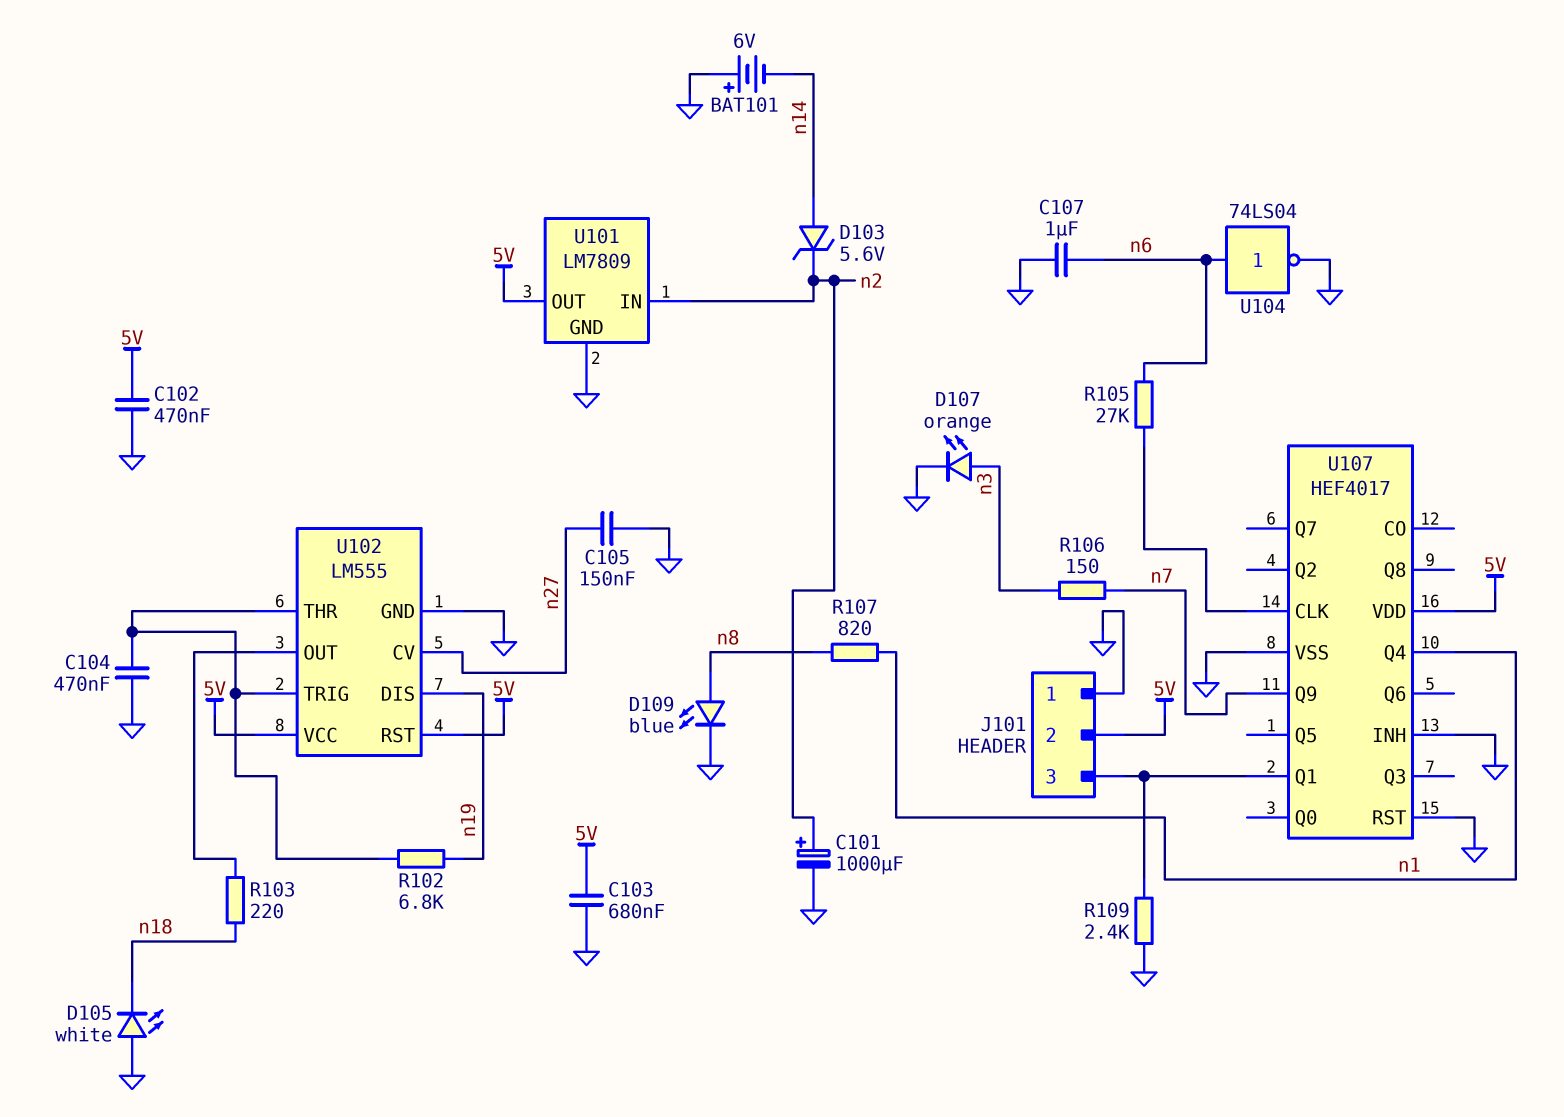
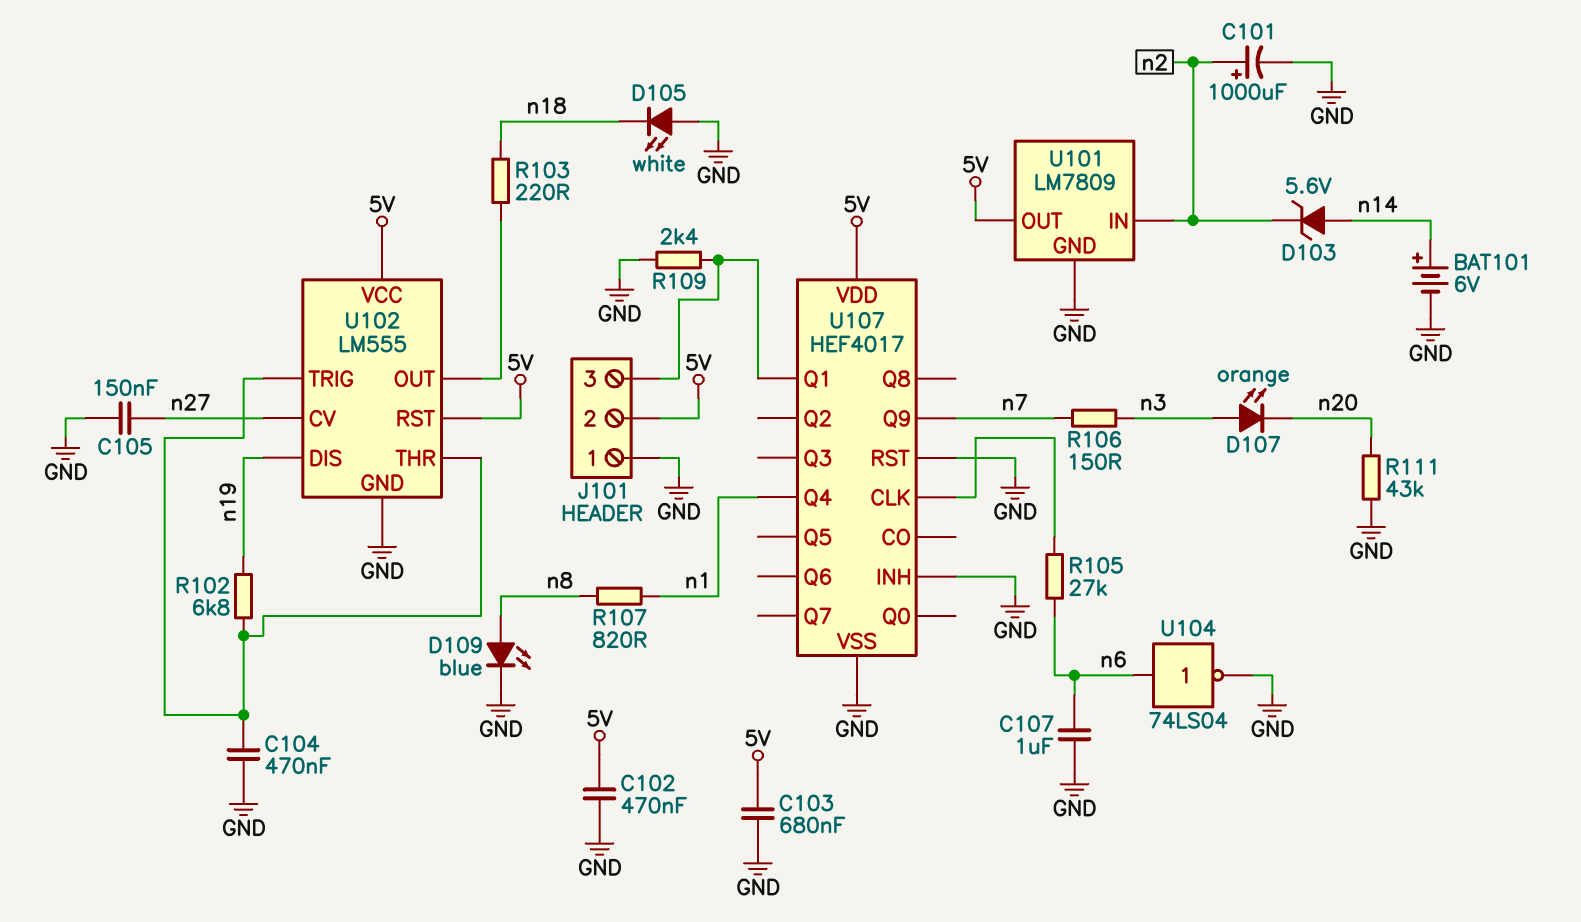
BAT101: 6V (plus GND, minus n14) -> 6V (plus n14, minus GND)
D107: LED orange (A n3, K GND) -> LED orange (A n3, K n20)
R111: none -> 43k (GND, n20)

